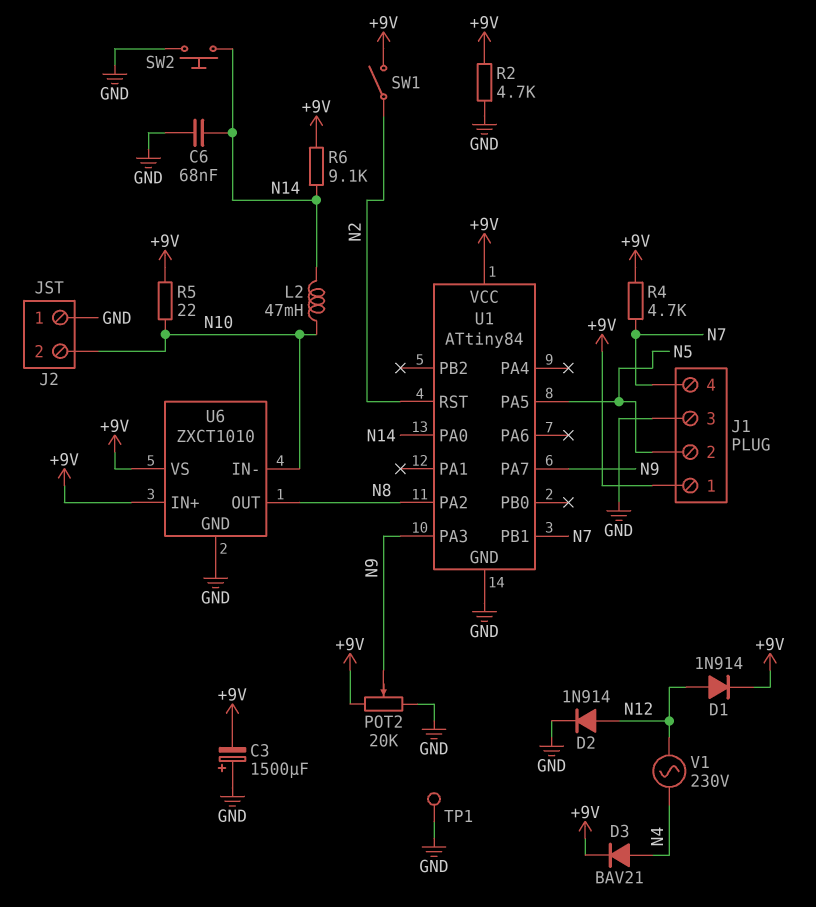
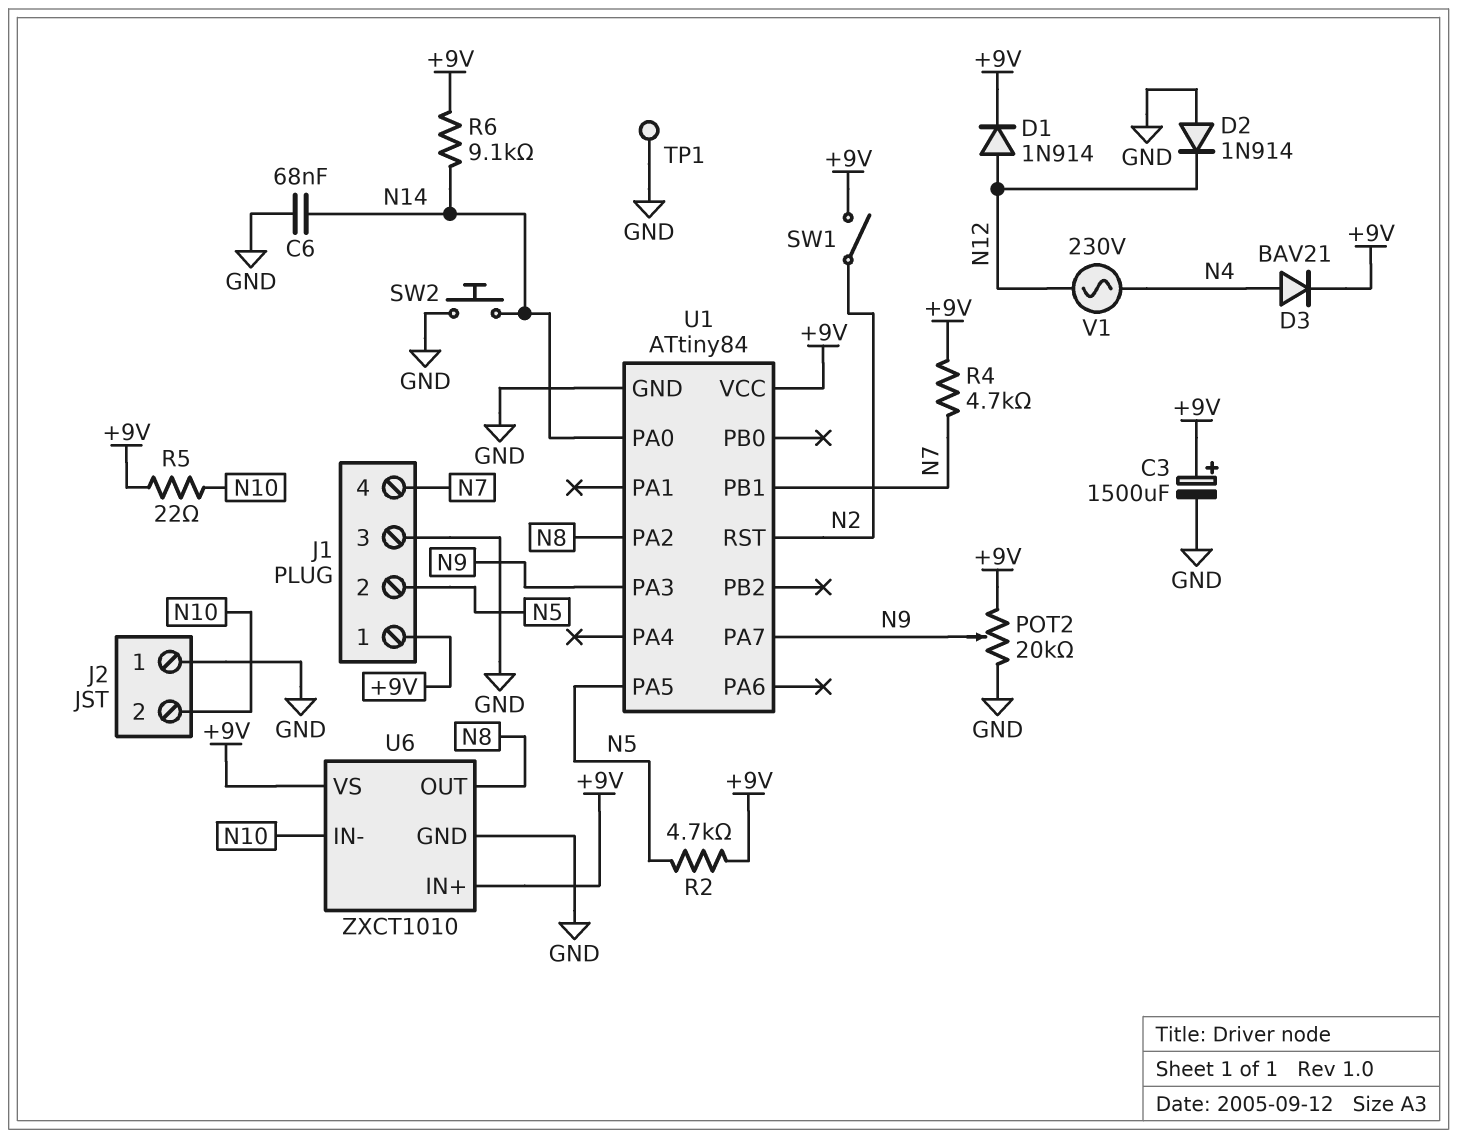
C3: 1500uF (plus GND, minus +9V) -> 1500uF (plus +9V, minus GND)
D2: diode 1N914 (A N12, K GND) -> diode 1N914 (A GND, K N12)
L2: 47mH (N10, N14) -> none
R2: 4.7k (+9V, GND) -> 4.7k (+9V, N5)

